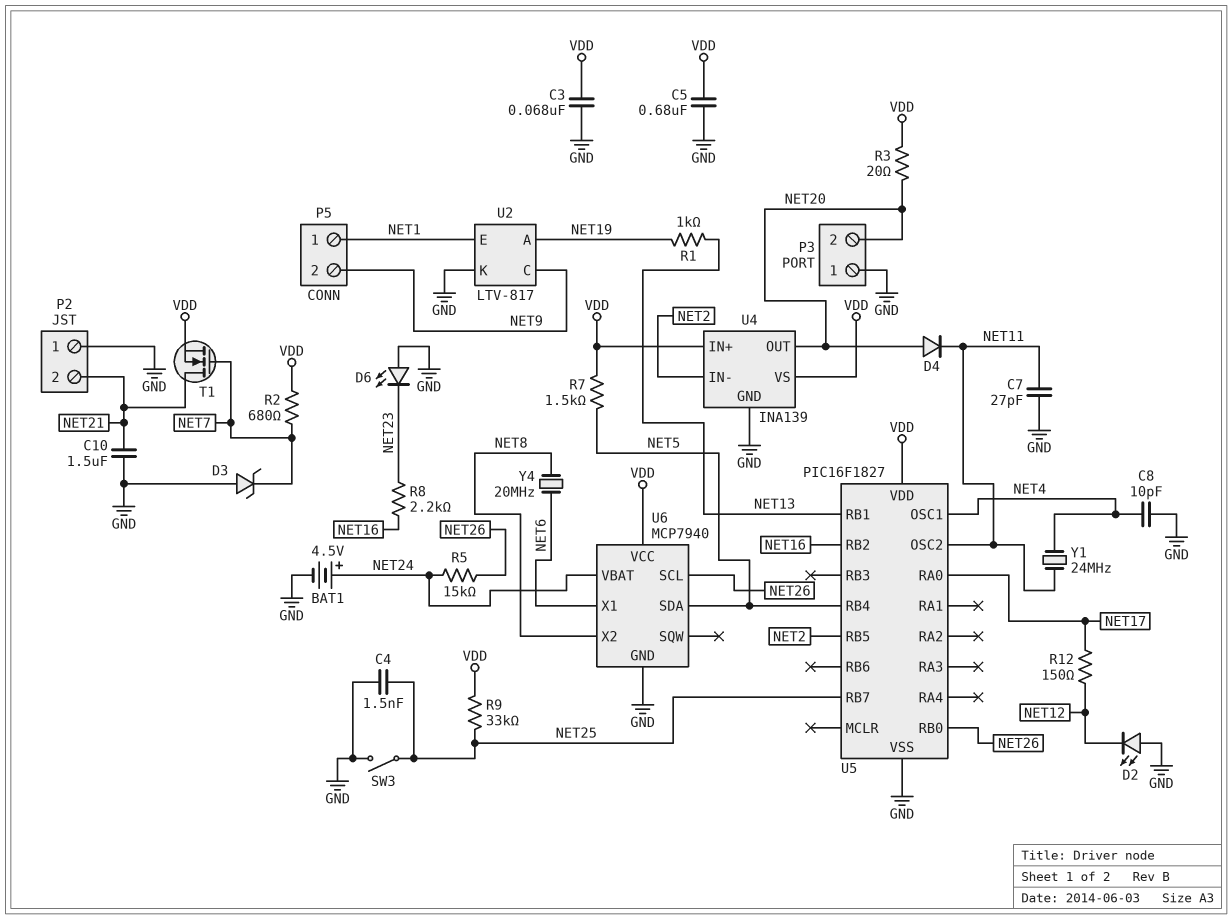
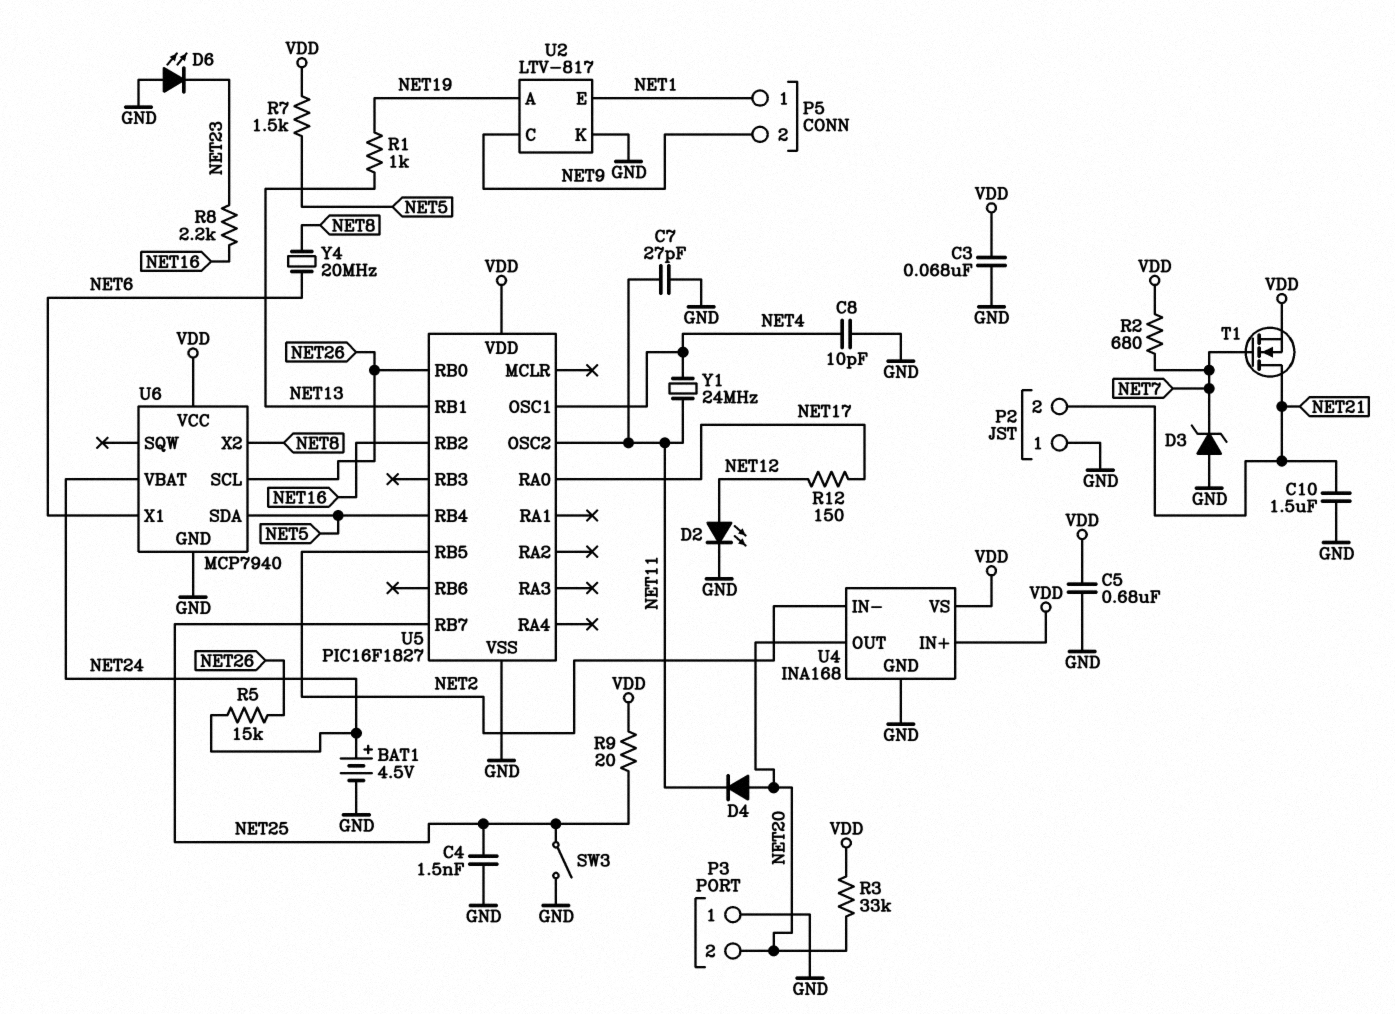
D2: LED (A GND, K NET12) -> LED (A NET12, K GND)
R3: 20 (NET20, VDD) -> 33k (NET20, VDD)
R9: 33k (NET25, VDD) -> 20 (NET25, VDD)
U4: INA139 -> INA168

